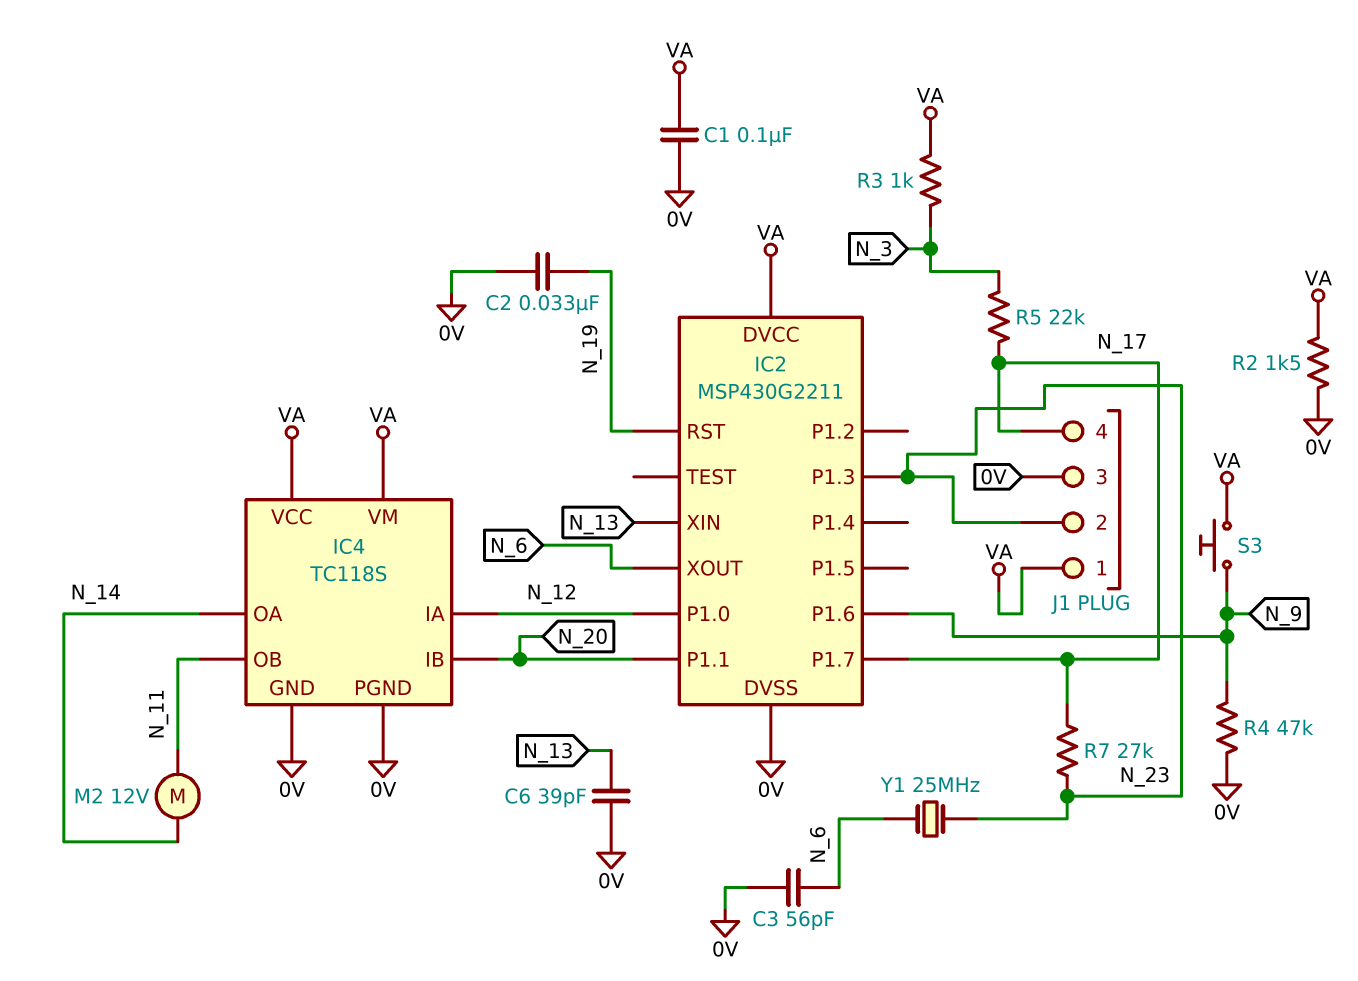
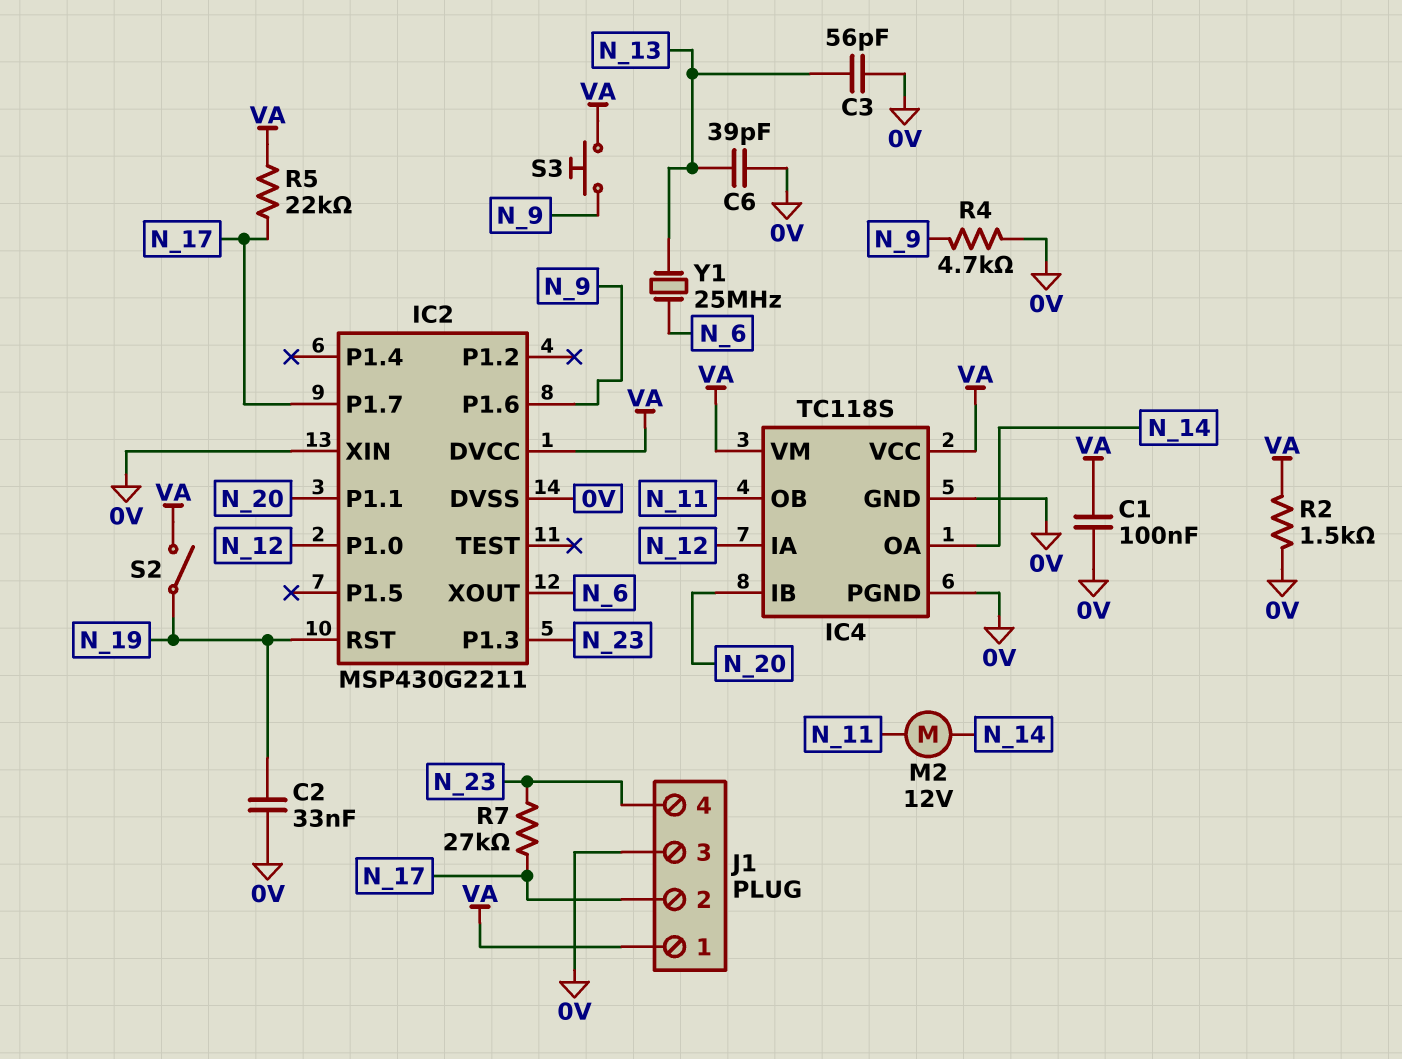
C3: 56pF (0V, N_6) -> 56pF (0V, N_13)
IC2 pin XIN: N_13 -> 0V
J1 pin 2: N_23 -> N_17
J1 pin 4: N_17 -> N_23
R3: 1k (N_3, VA) -> none
R4: 47k (0V, N_9) -> 4.7k (0V, N_9)
R5: 22k (N_3, N_17) -> 22k (N_17, VA)
S2: none -> switch (N_19, VA)
Y1: 25MHz (N_6, N_23) -> 25MHz (N_6, N_13)

